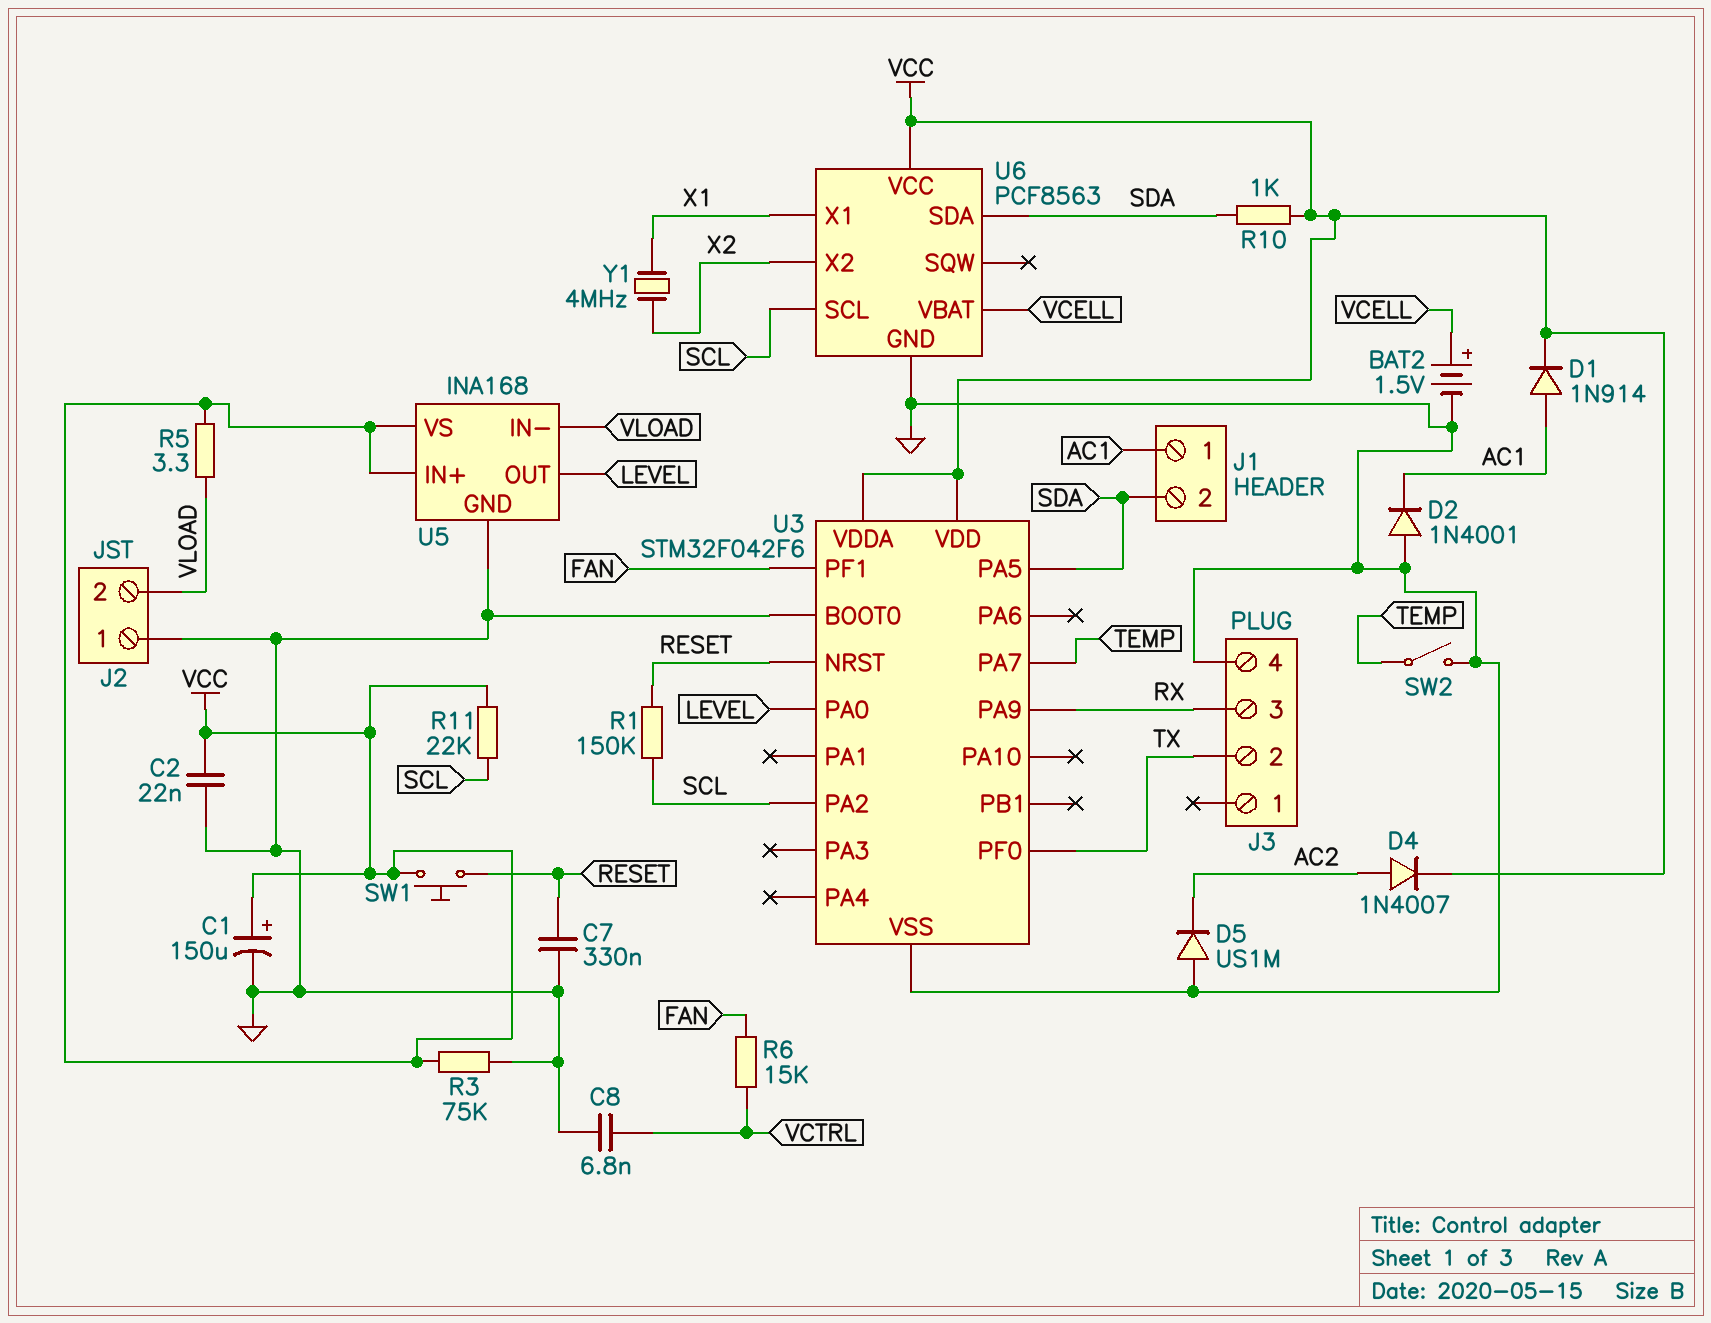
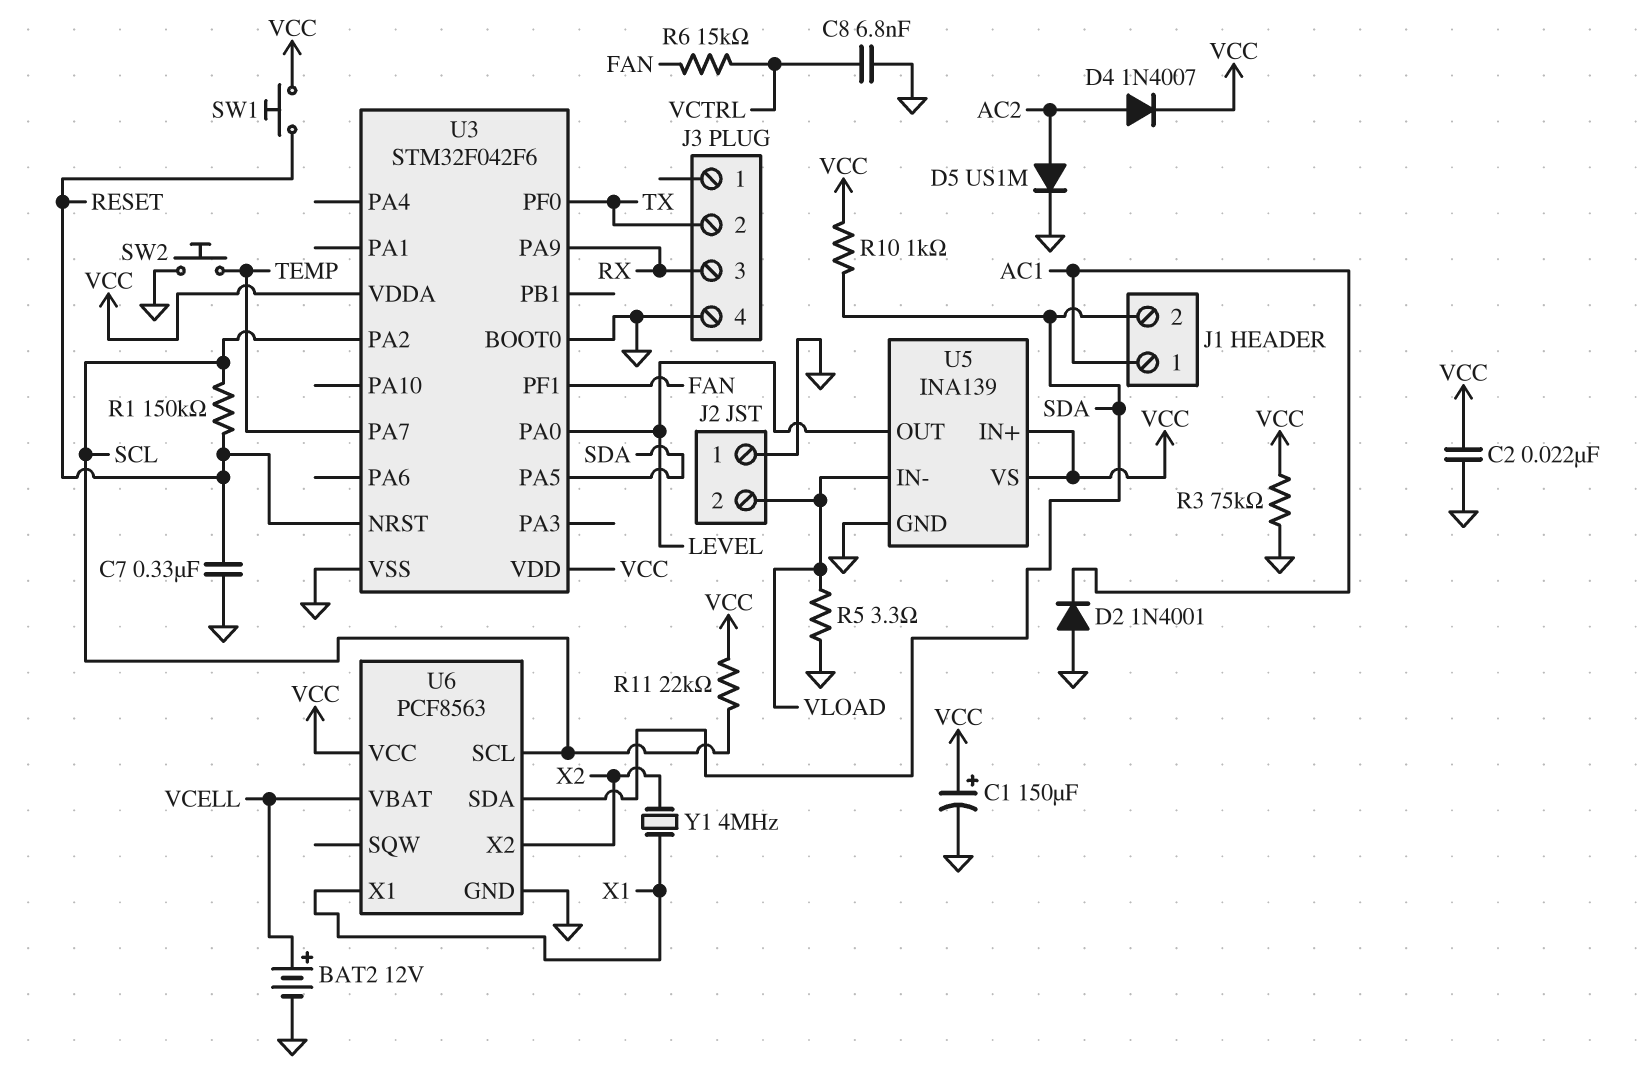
BAT2: 1.5V (plus VCELL, minus GND) -> 12V (plus VCELL, minus GND)
D1: diode 1N914 (A AC1, K VCC) -> none
D5: diode US1M (A GND, K AC2) -> diode US1M (A AC2, K GND)
R5: 3.3 (VCC, VLOAD) -> 3.3 (GND, VLOAD)
SW2: switch (GND, TEMP) -> button (GND, TEMP)
U5: INA168 -> INA139

